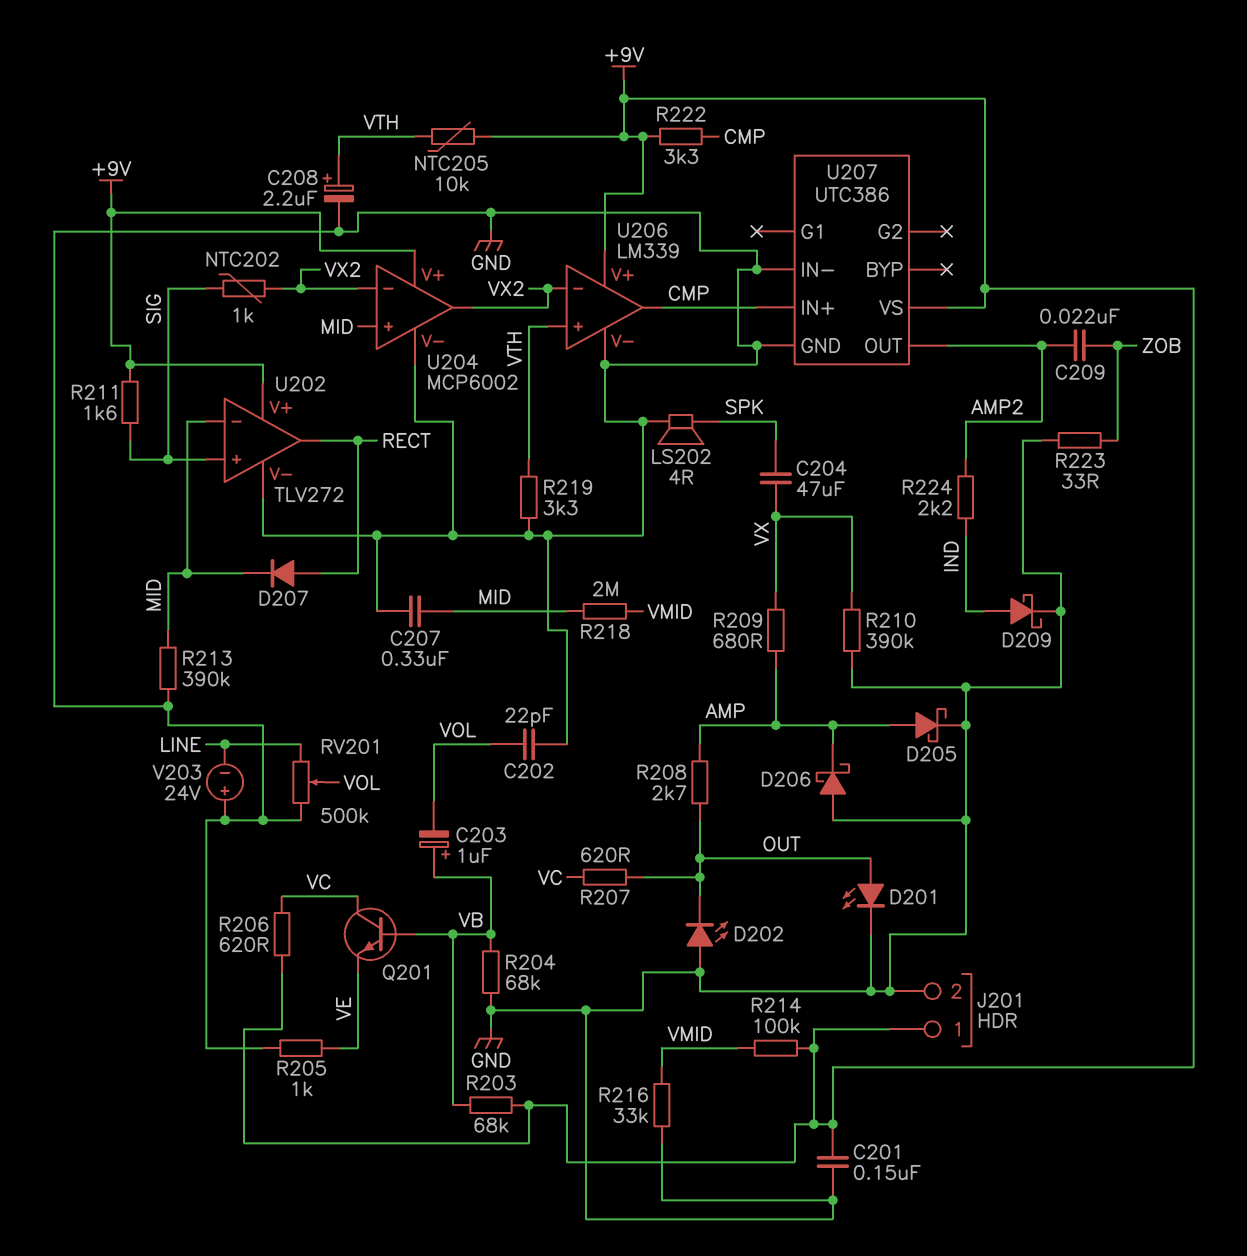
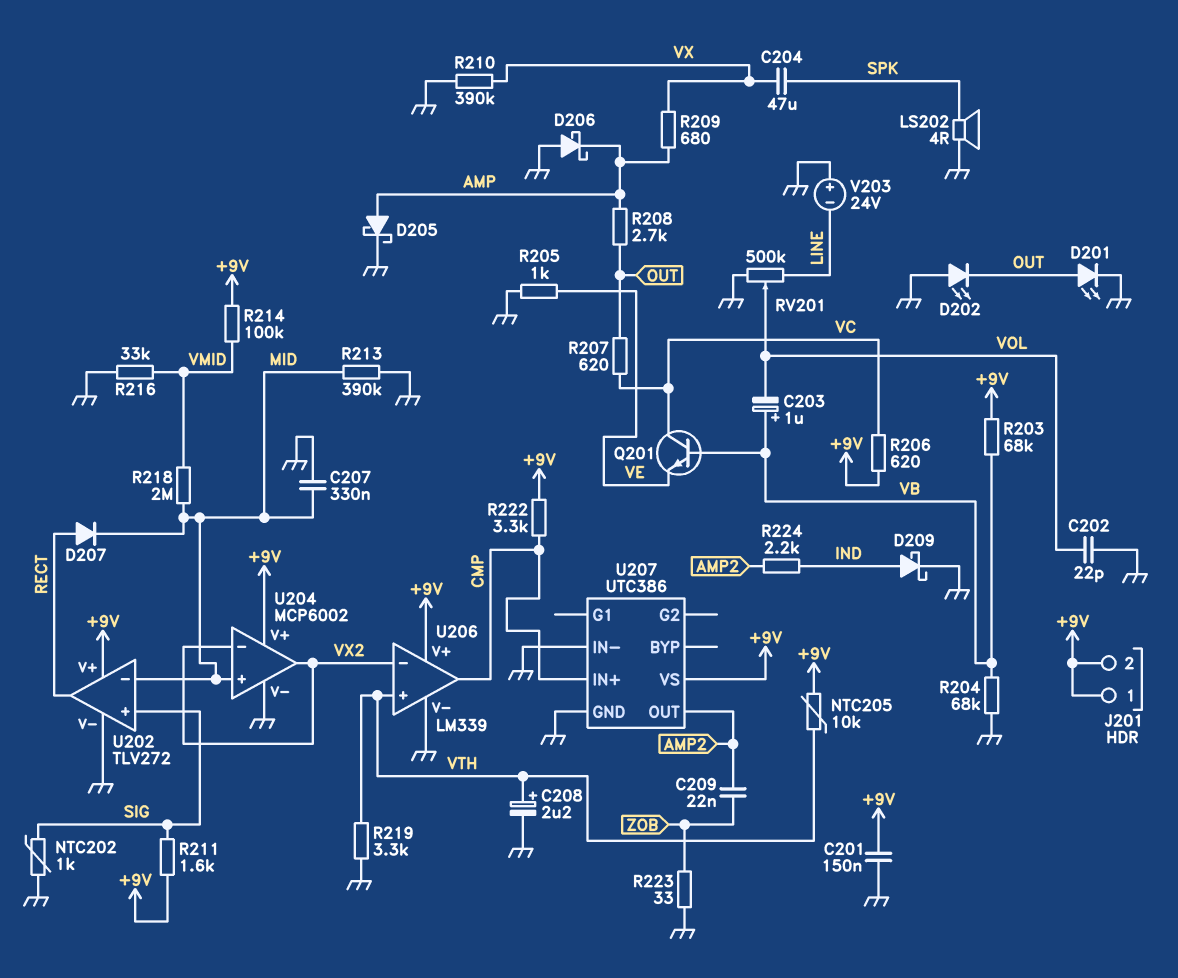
J201 pin 2: GND -> +9V
NTC202: 1k (SIG, VX2) -> 1k (GND, SIG)

